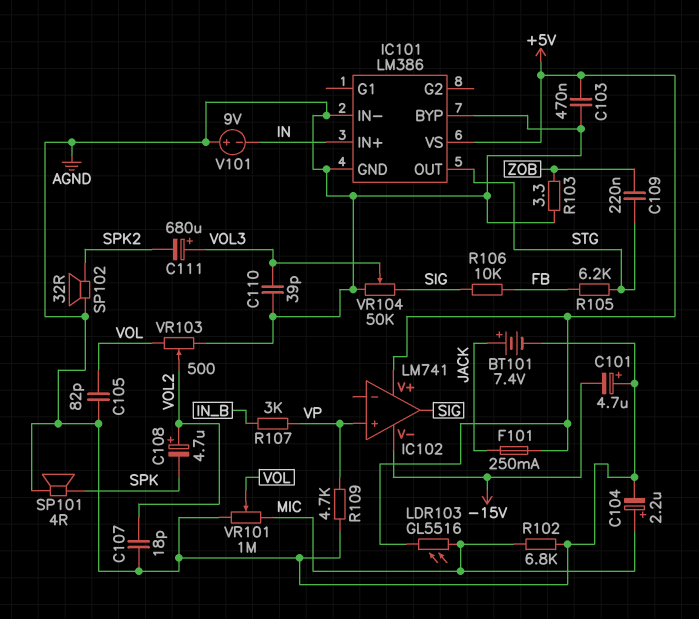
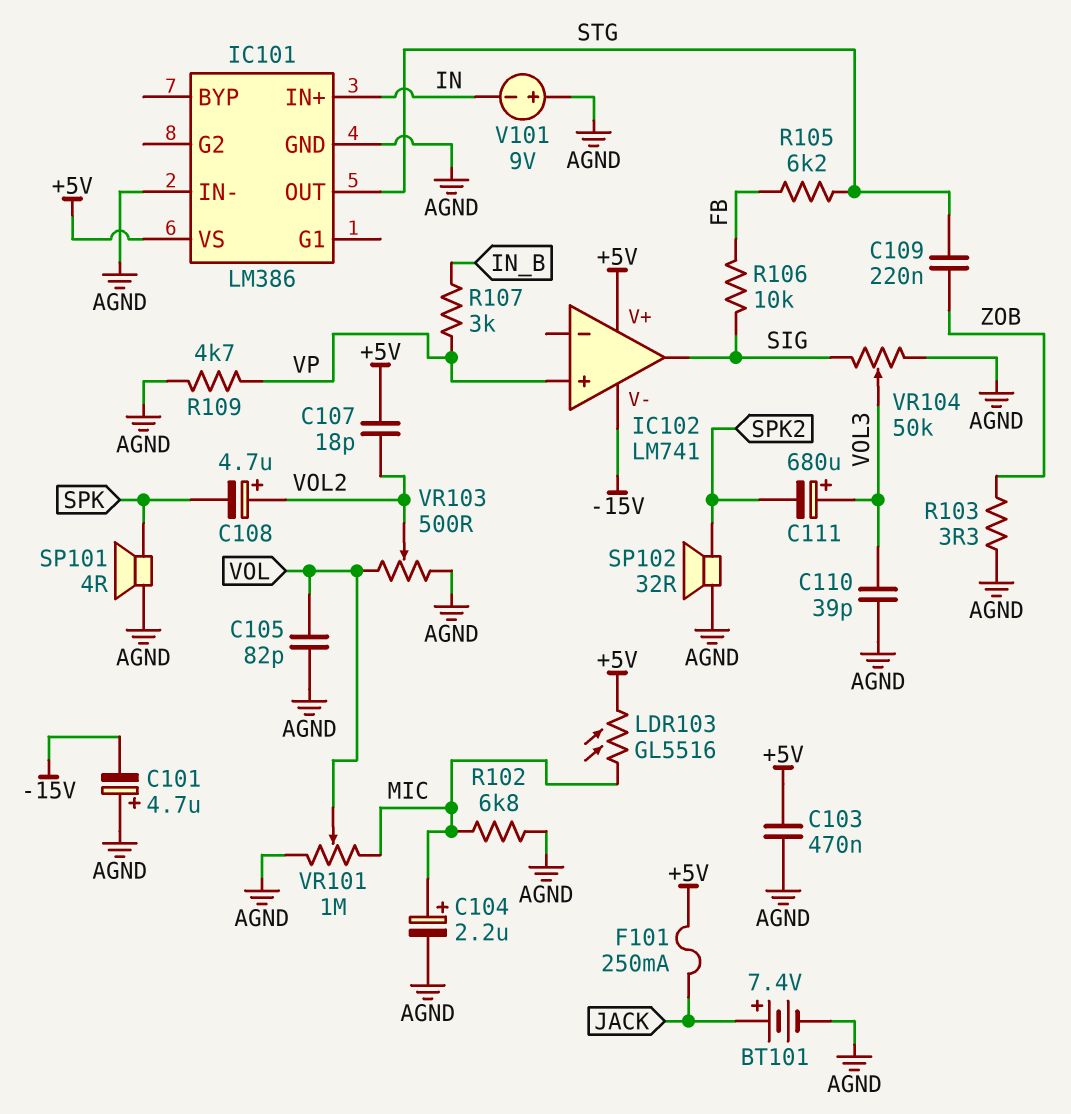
C107: 18pF (AGND, VOL2) -> 18pF (+5V, VOL2)
IC101 pin BYP: AGND -> none

